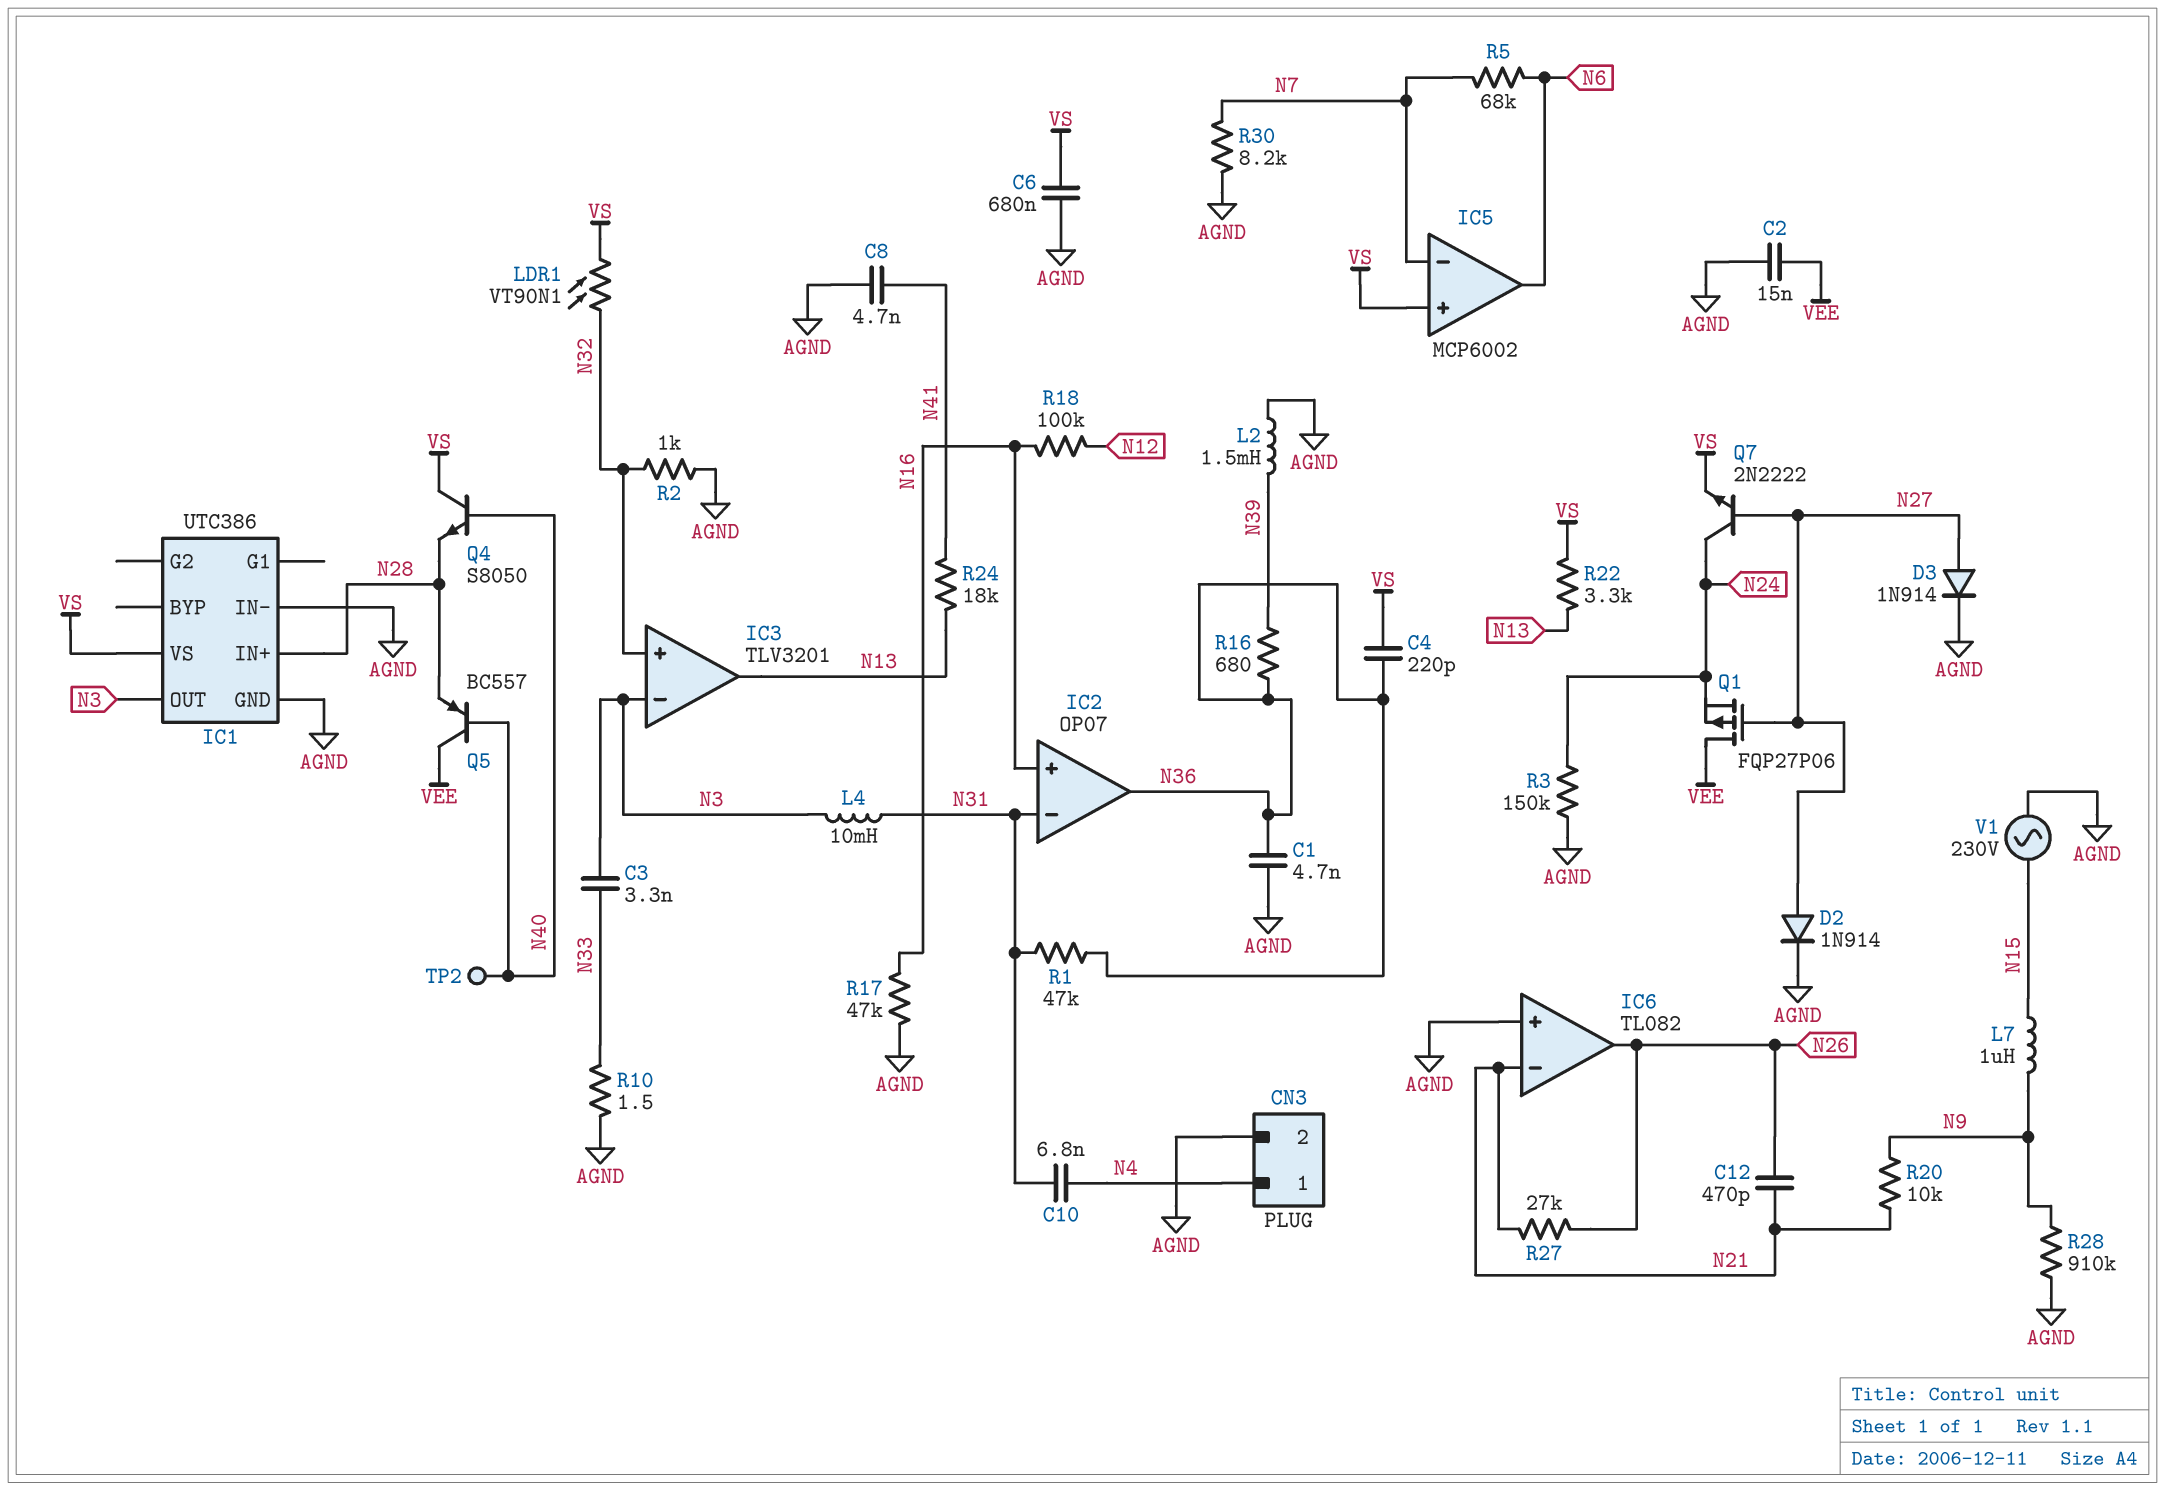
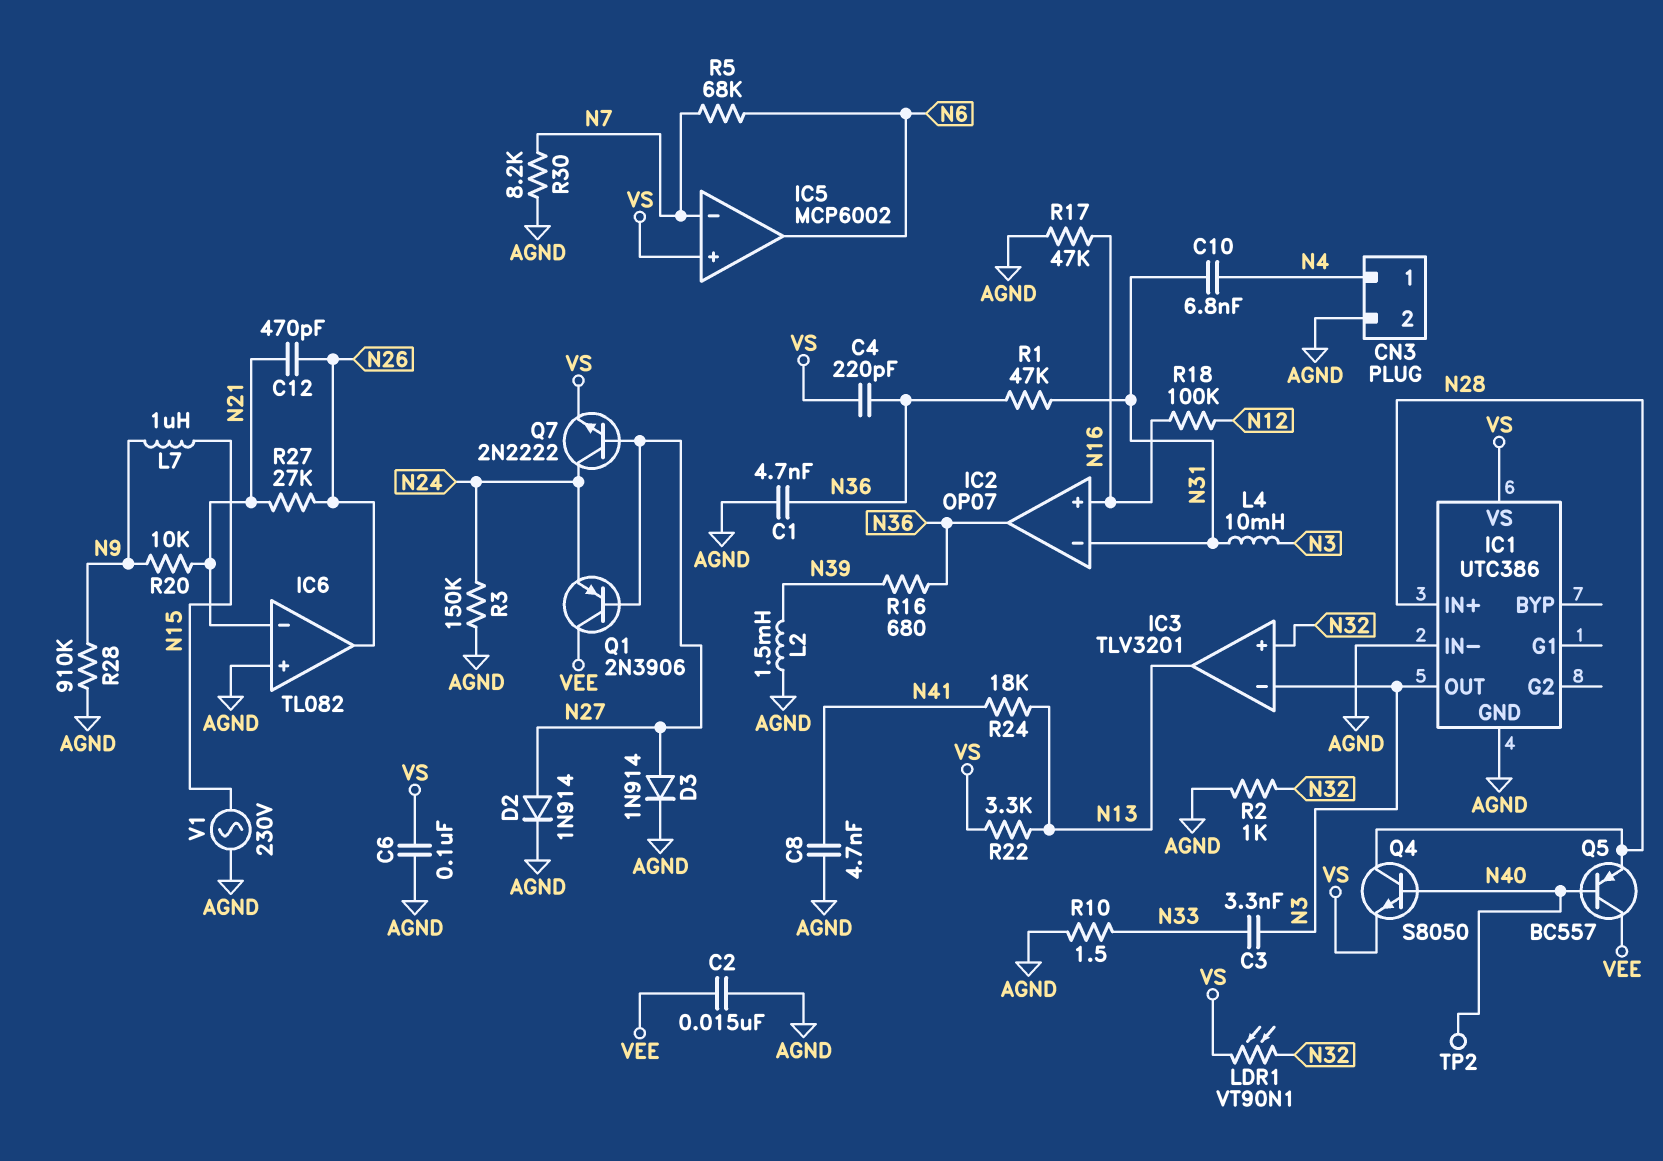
C6: 680nF (AGND, VS) -> 100nF (AGND, VS)
Q1: PMOS FQP27P06 (G N27, D VEE, S N24) -> PNP 2N3906 (B N27, C VEE, E N24)
Q4: NPN S8050 (B N40, C VS, E N28) -> NPN S8050 (B N40, C N28, E VS)

